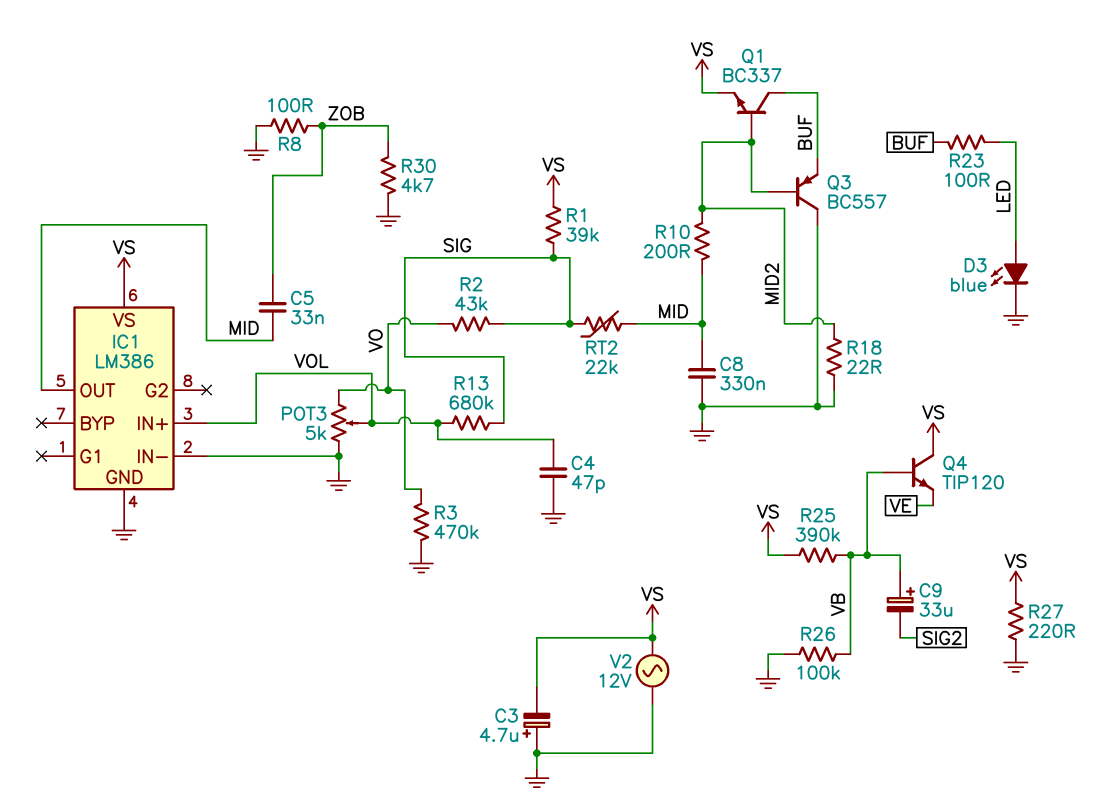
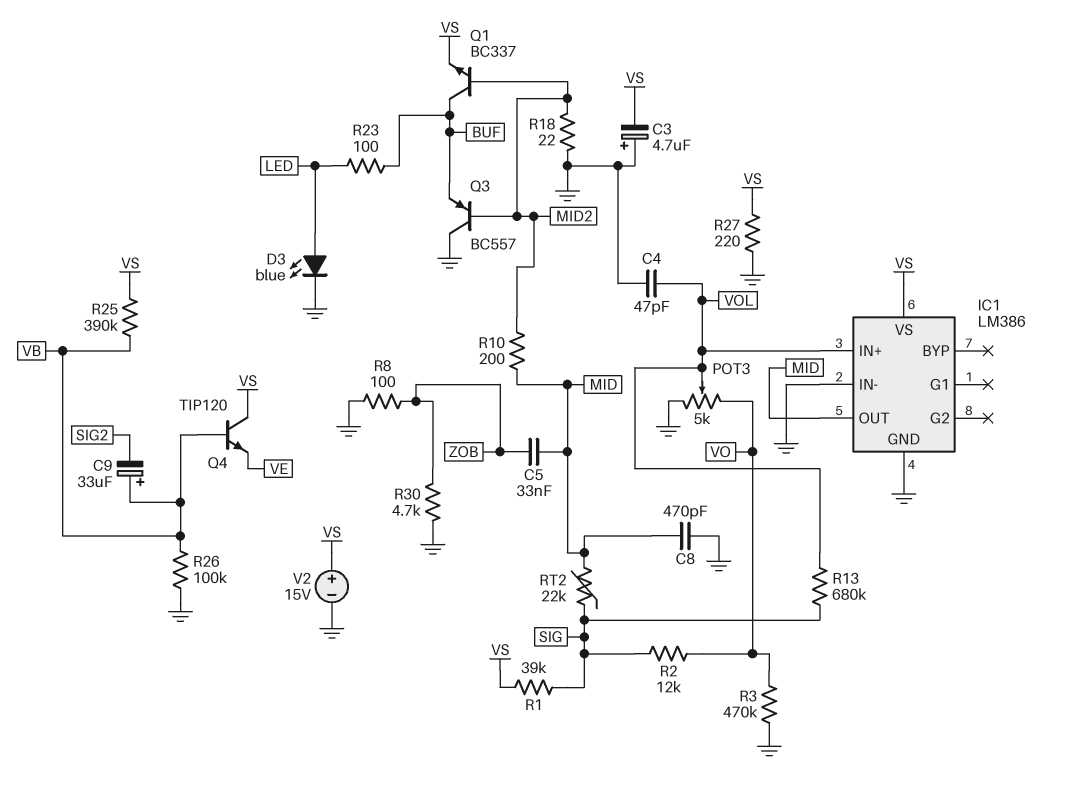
C8: 330nF (GND, MID) -> 470pF (GND, MID)
R2: 43k (SIG, VO) -> 12k (SIG, VO)
V2: AC 12V (GND, VS) -> 15V (plus VS, minus GND)

